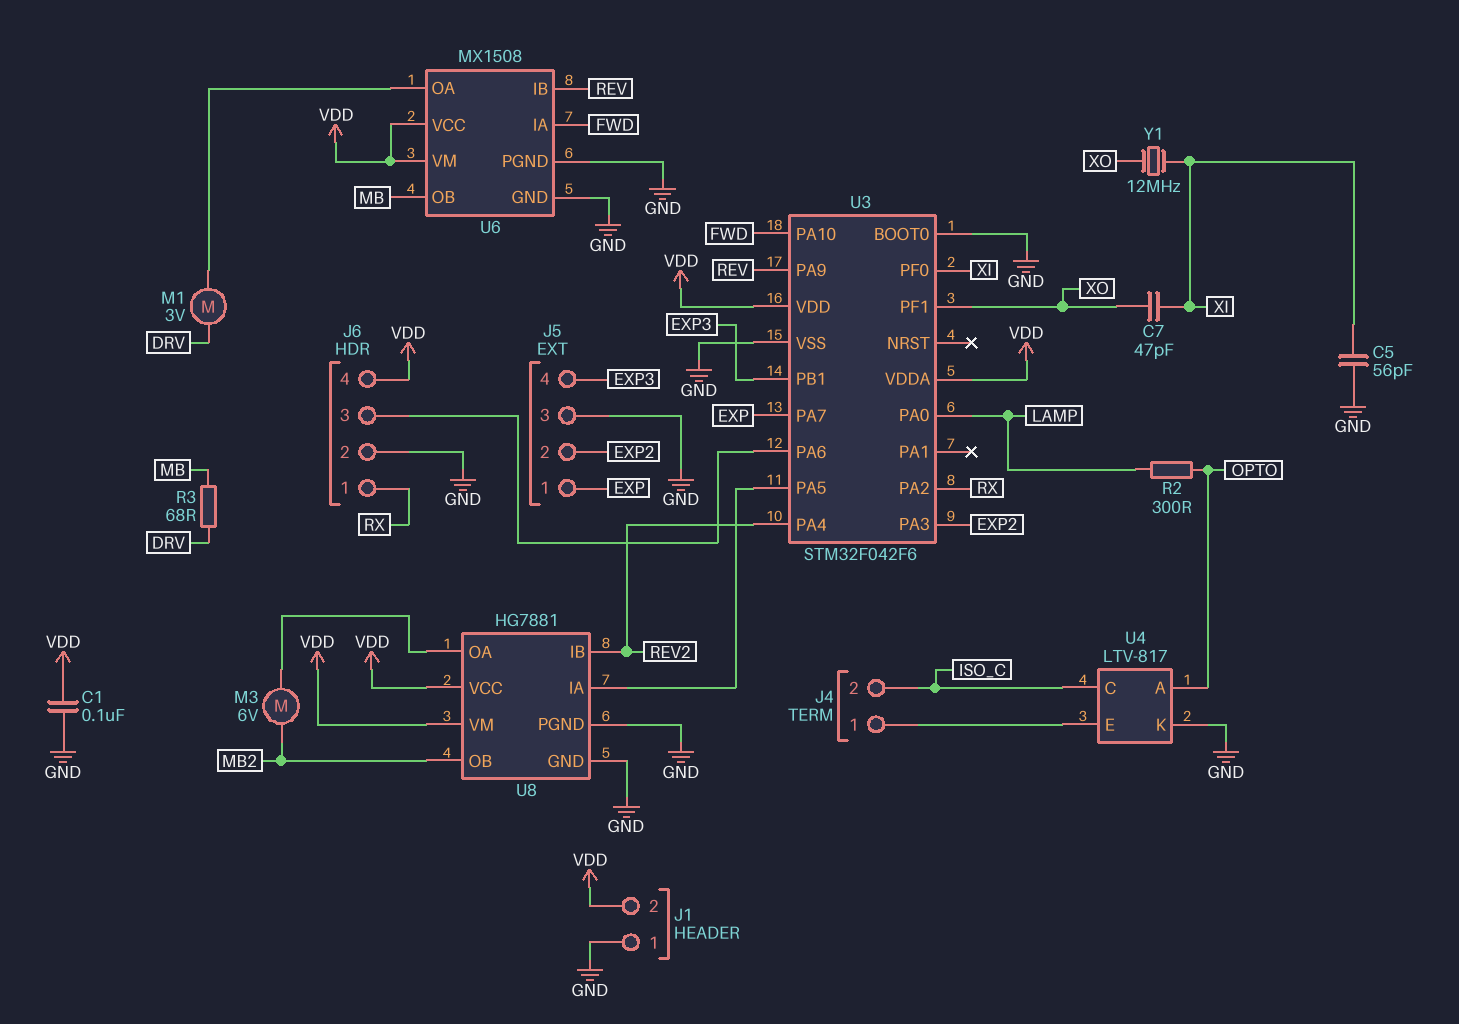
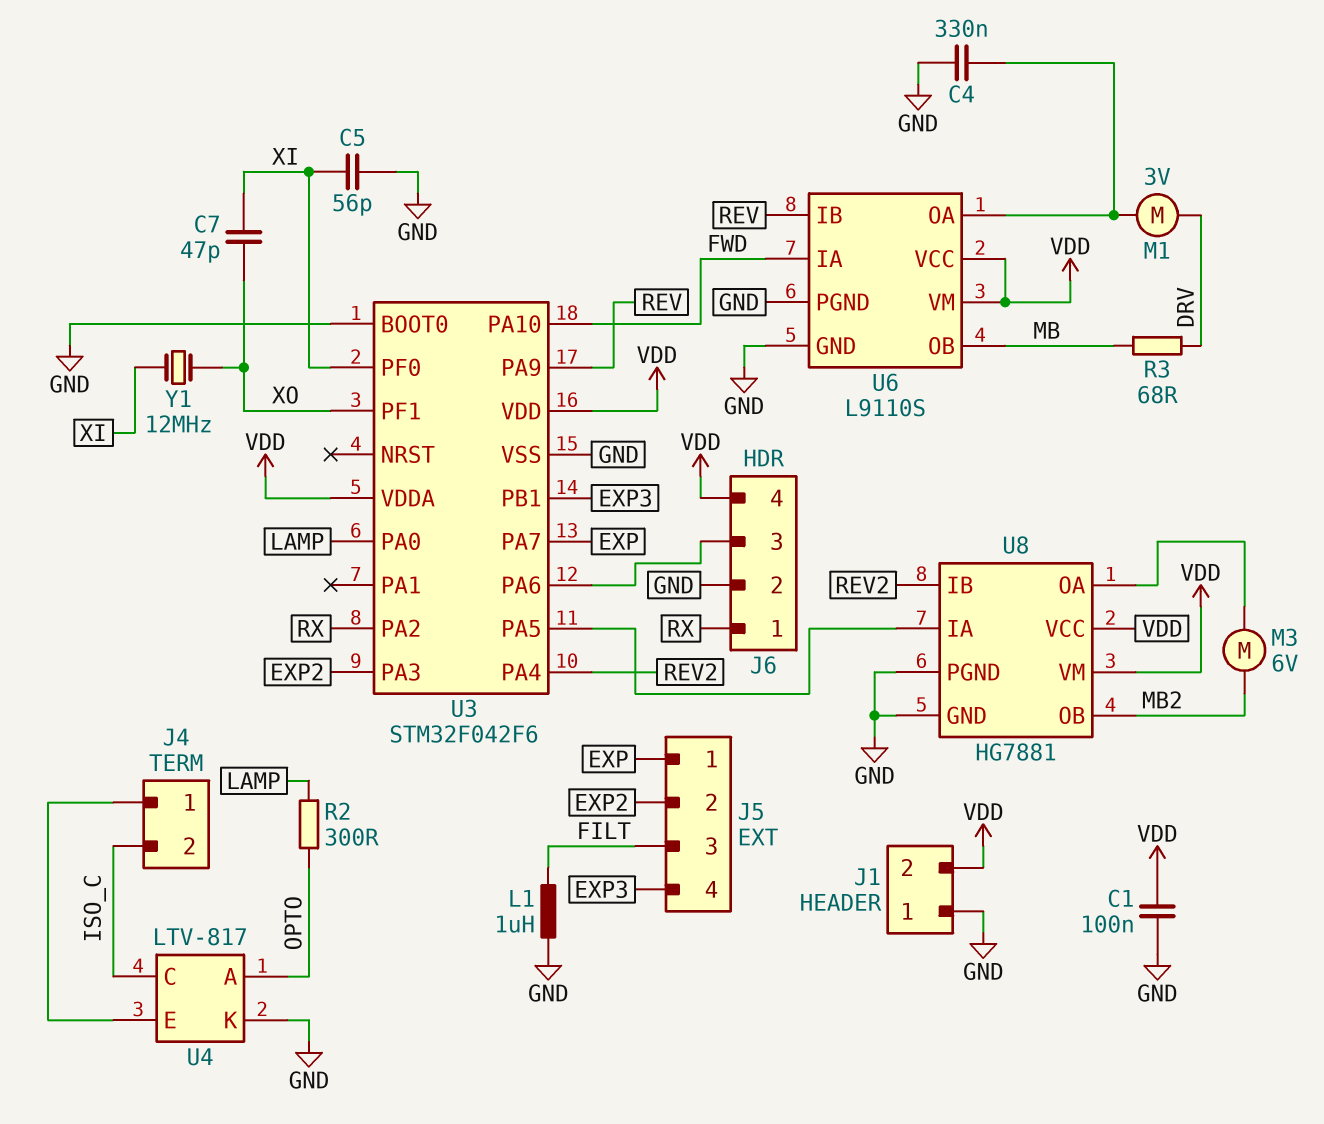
C4: none -> 330nF (GND, U6/OA)
J5 pin 3: GND -> FILT
L1: none -> 1uH (FILT, GND)
U6: MX1508 -> L9110S

